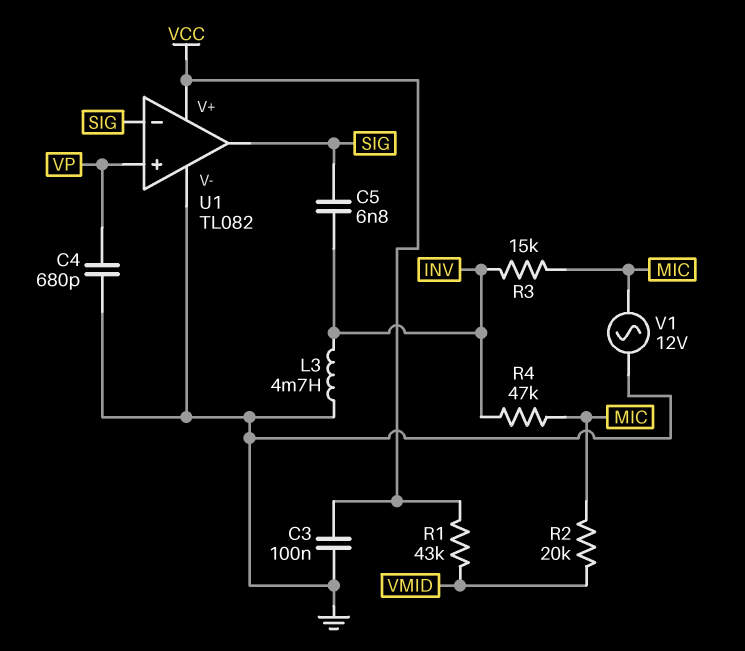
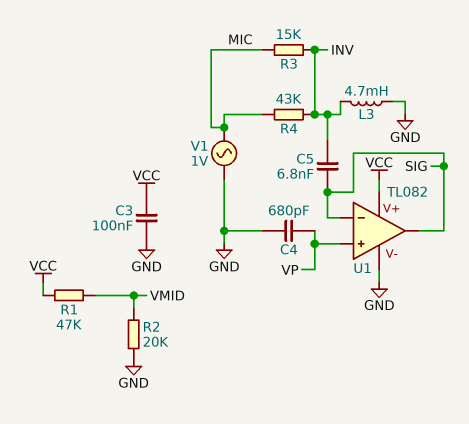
R1: 43k (VCC, VMID) -> 47k (VCC, VMID)
R2: 20k (MIC, VMID) -> 20k (GND, VMID)
R4: 47k (INV, MIC) -> 43k (INV, MIC)
V1: AC 12V (GND, MIC) -> AC 1V (GND, MIC)

